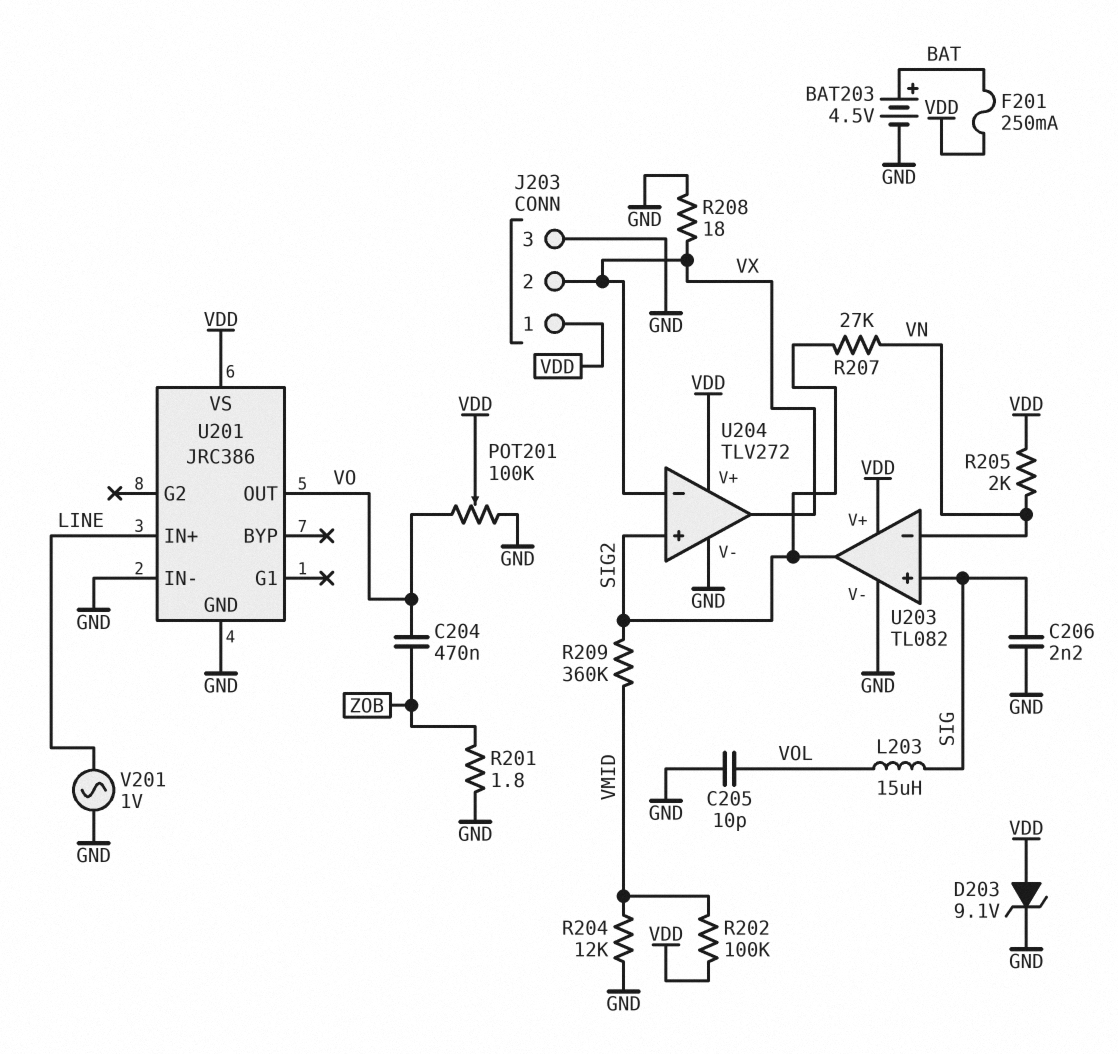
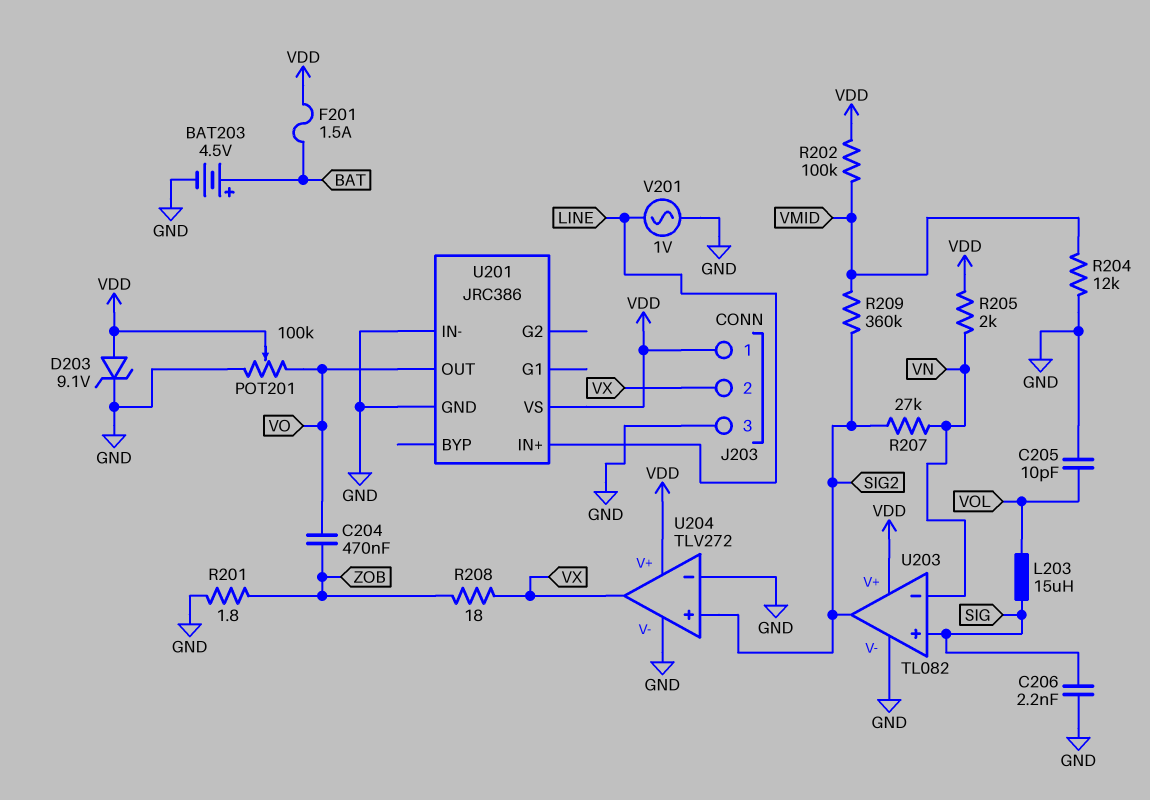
F201: 250mA (BAT, VDD) -> 1.5A (BAT, VDD)
R208: 18 (GND, VX) -> 18 (VX, ZOB)
U204 pin in-: VX -> GND

